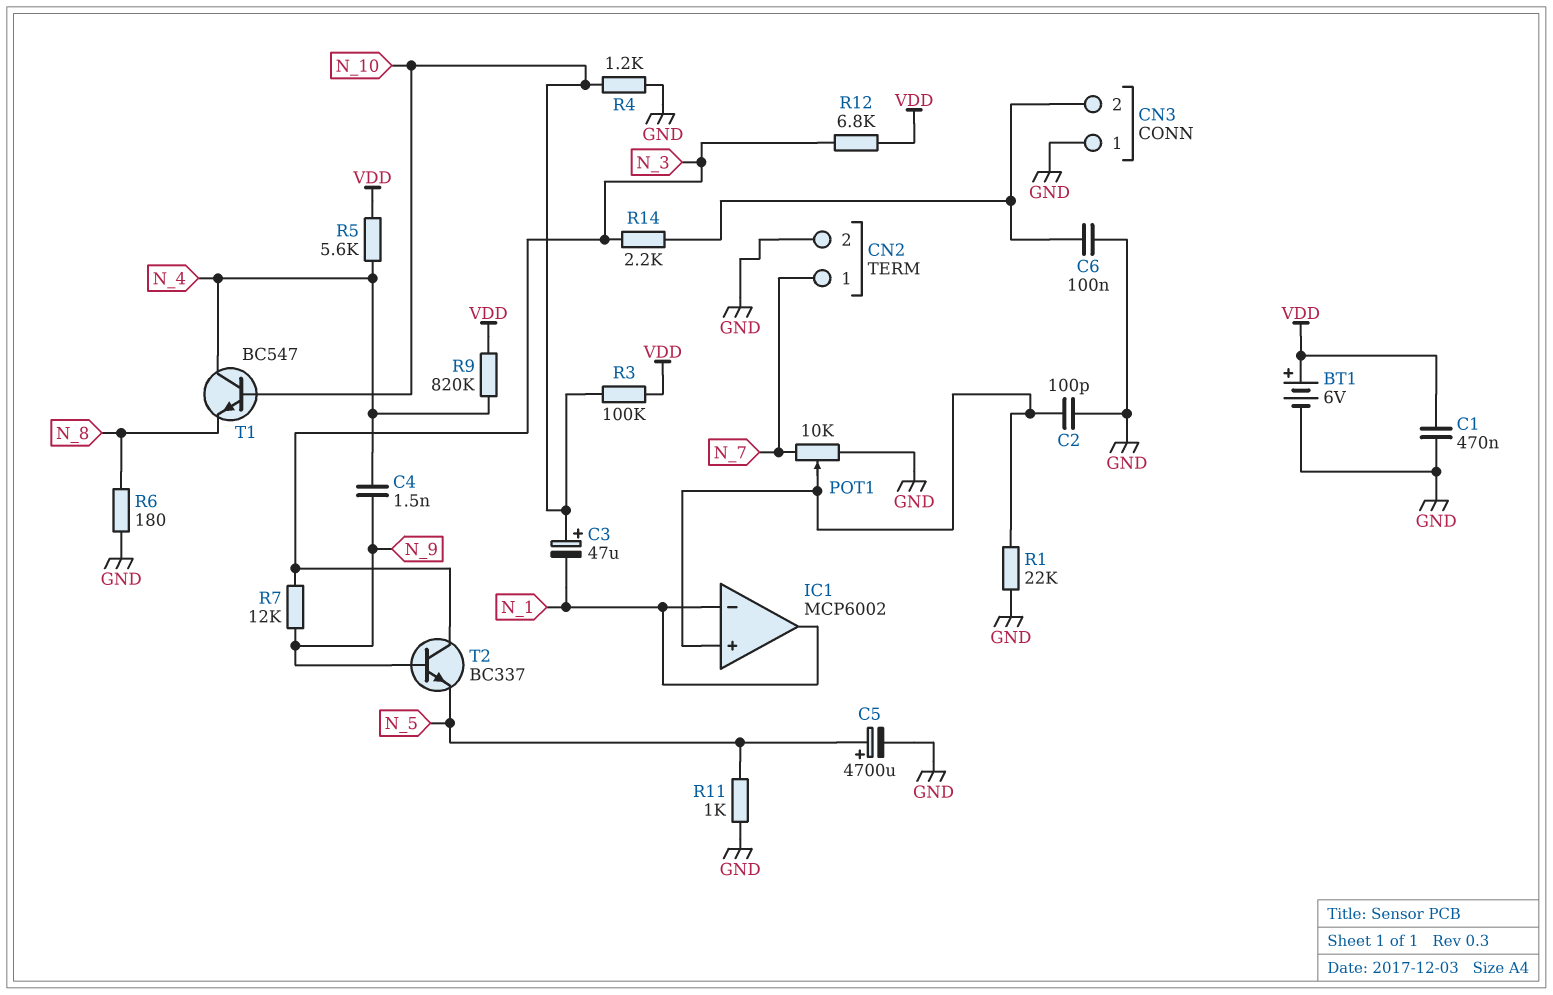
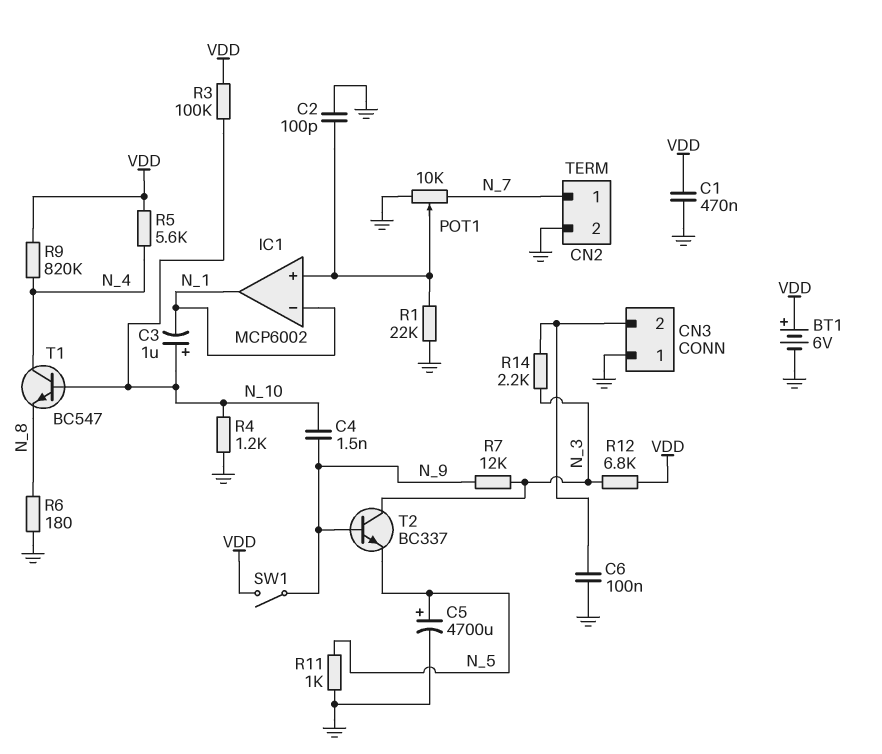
C3: 47uF (plus N_10, minus N_1) -> 1uF (plus N_10, minus N_1)
C4: 1.5nF (N_4, N_9) -> 1.5nF (N_9, N_10)
SW1: none -> switch (N_9, VDD)

